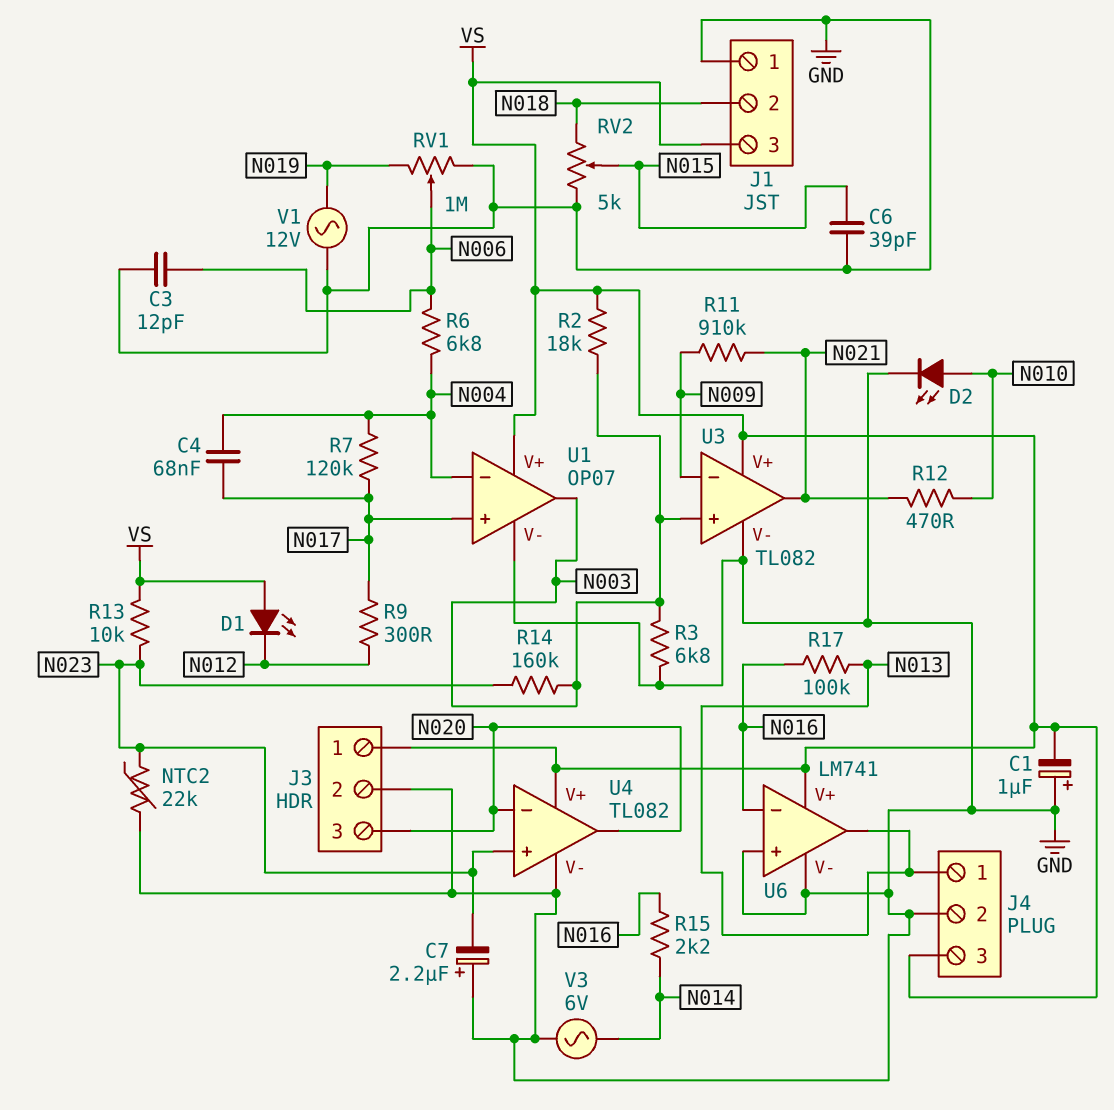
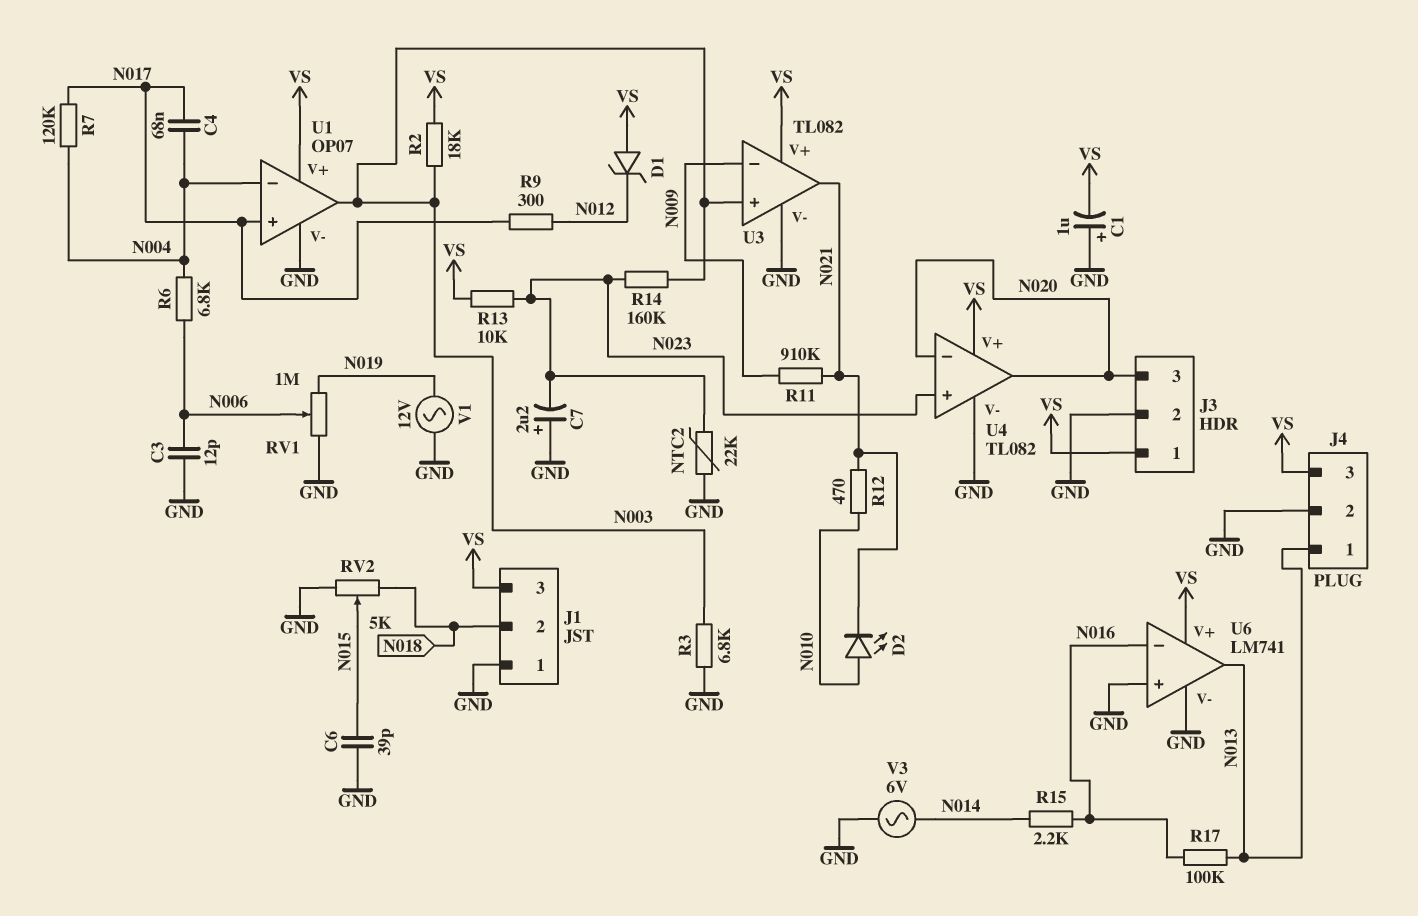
D1: LED (A VS, K N012) -> zener (A VS, K N012)
D2: LED (A N010, K GND) -> LED (A N010, K N021)

